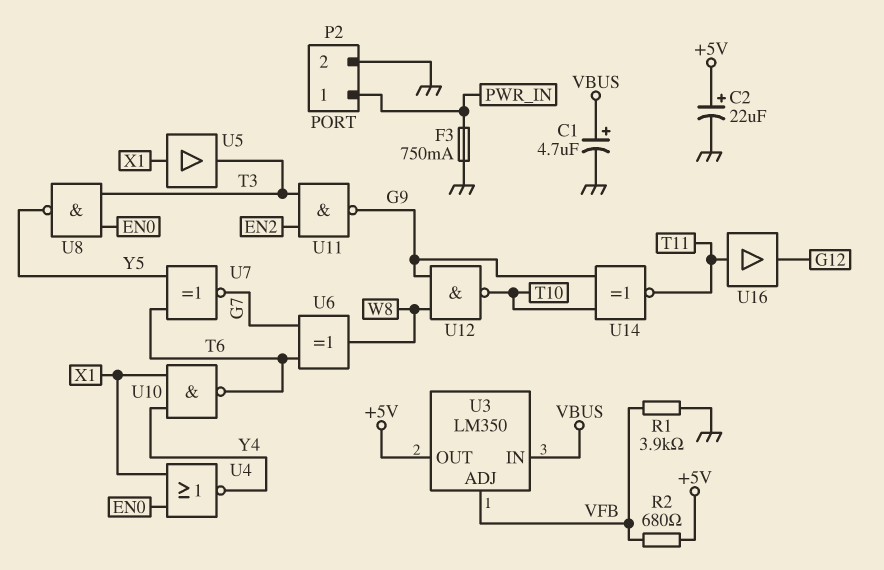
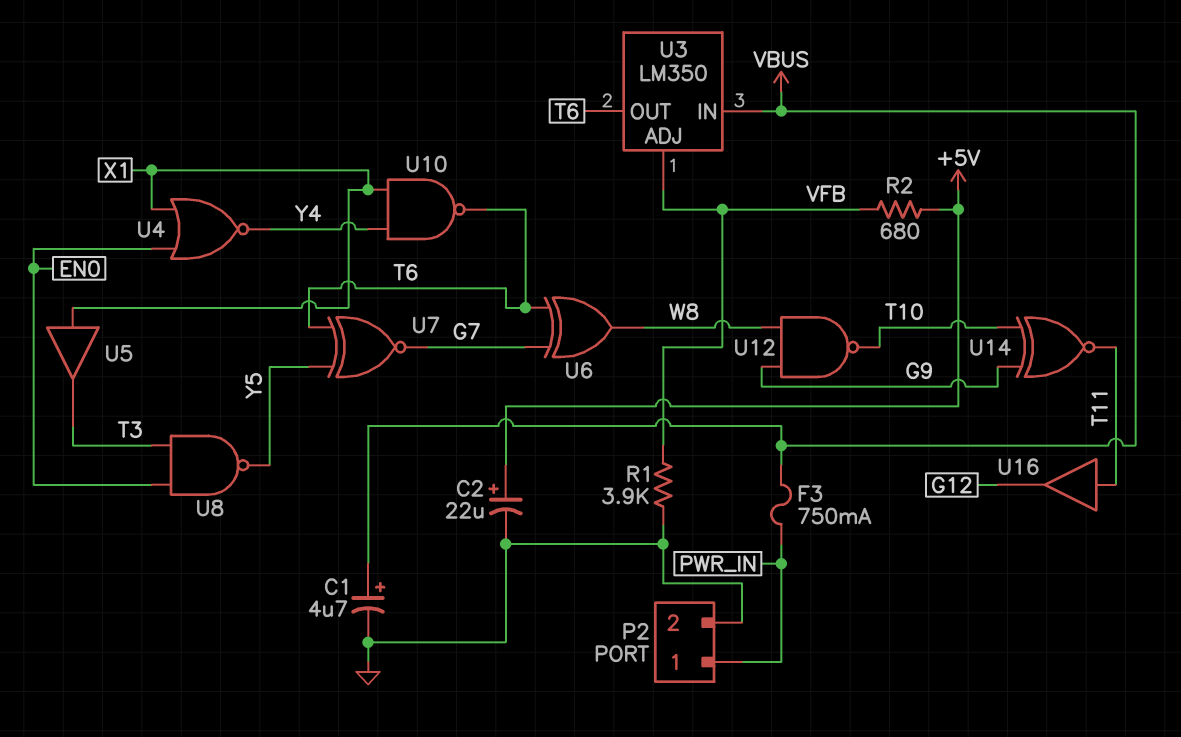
F3: 750mA (GND, PWR_IN) -> 750mA (PWR_IN, VBUS)
U3 pin OUT: +5V -> T6
U11: NAND (in EN2, in T3, out G9) -> none

